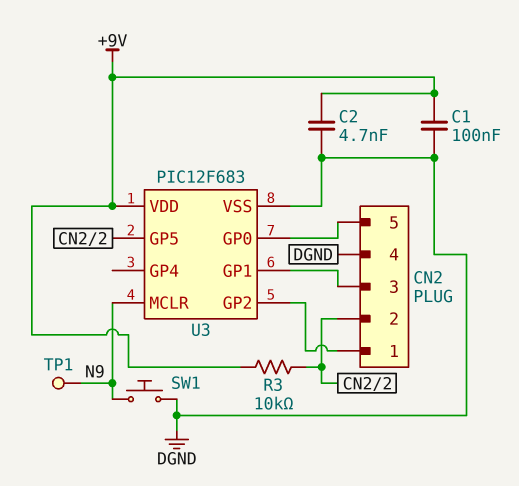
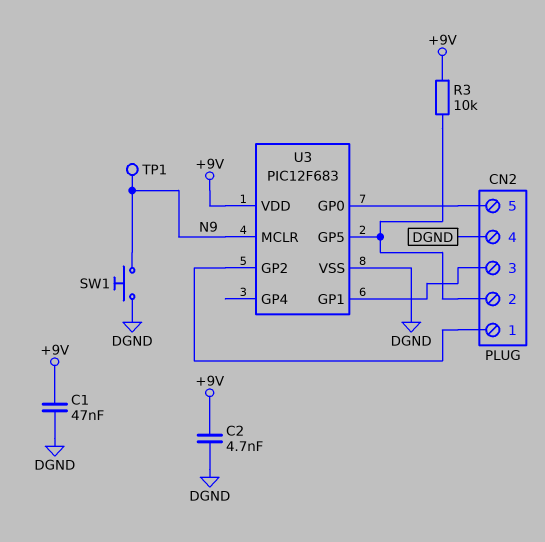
C1: 100nF (+9V, DGND) -> 47nF (+9V, DGND)

